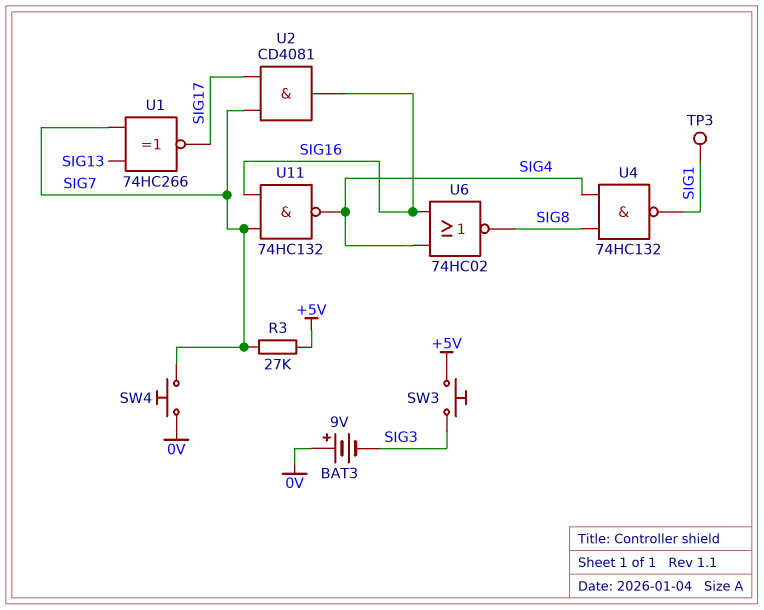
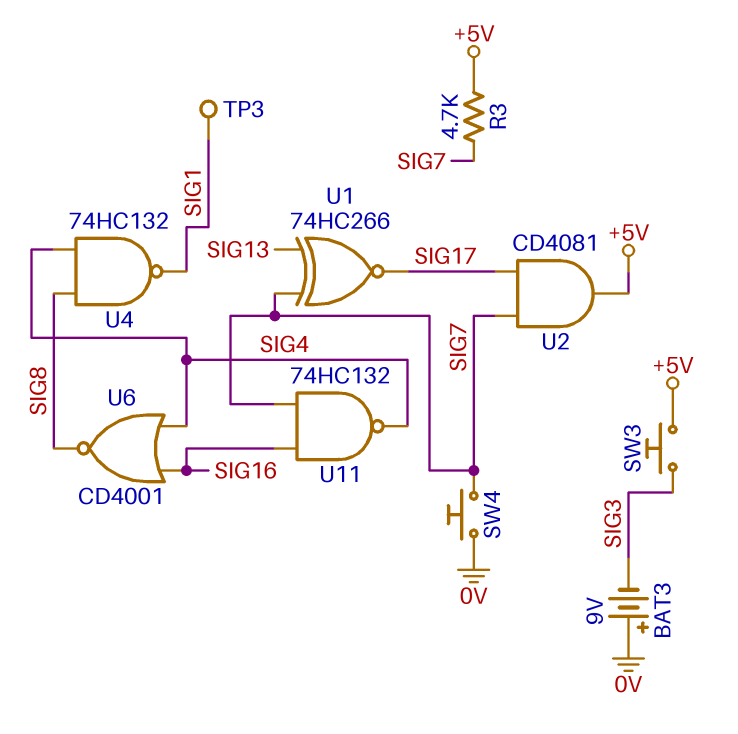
R3: 27k (+5V, SIG7) -> 4.7k (+5V, SIG7)
U2: AND CD4081 (in SIG7, in SIG17, out SIG16) -> AND CD4081 (in SIG7, in SIG17, out +5V)
U6: NOR 74HC02 (in SIG4, in SIG16, out SIG8) -> NOR CD4001 (in SIG4, in SIG16, out SIG8)

